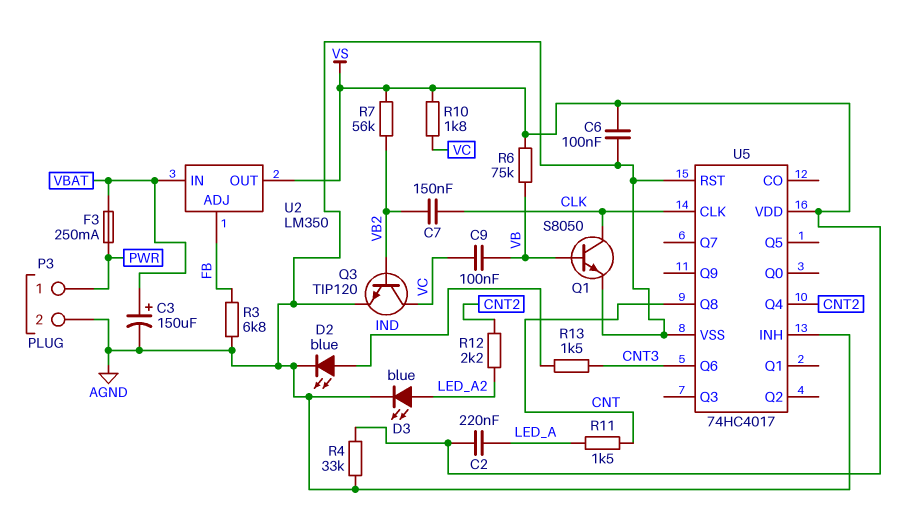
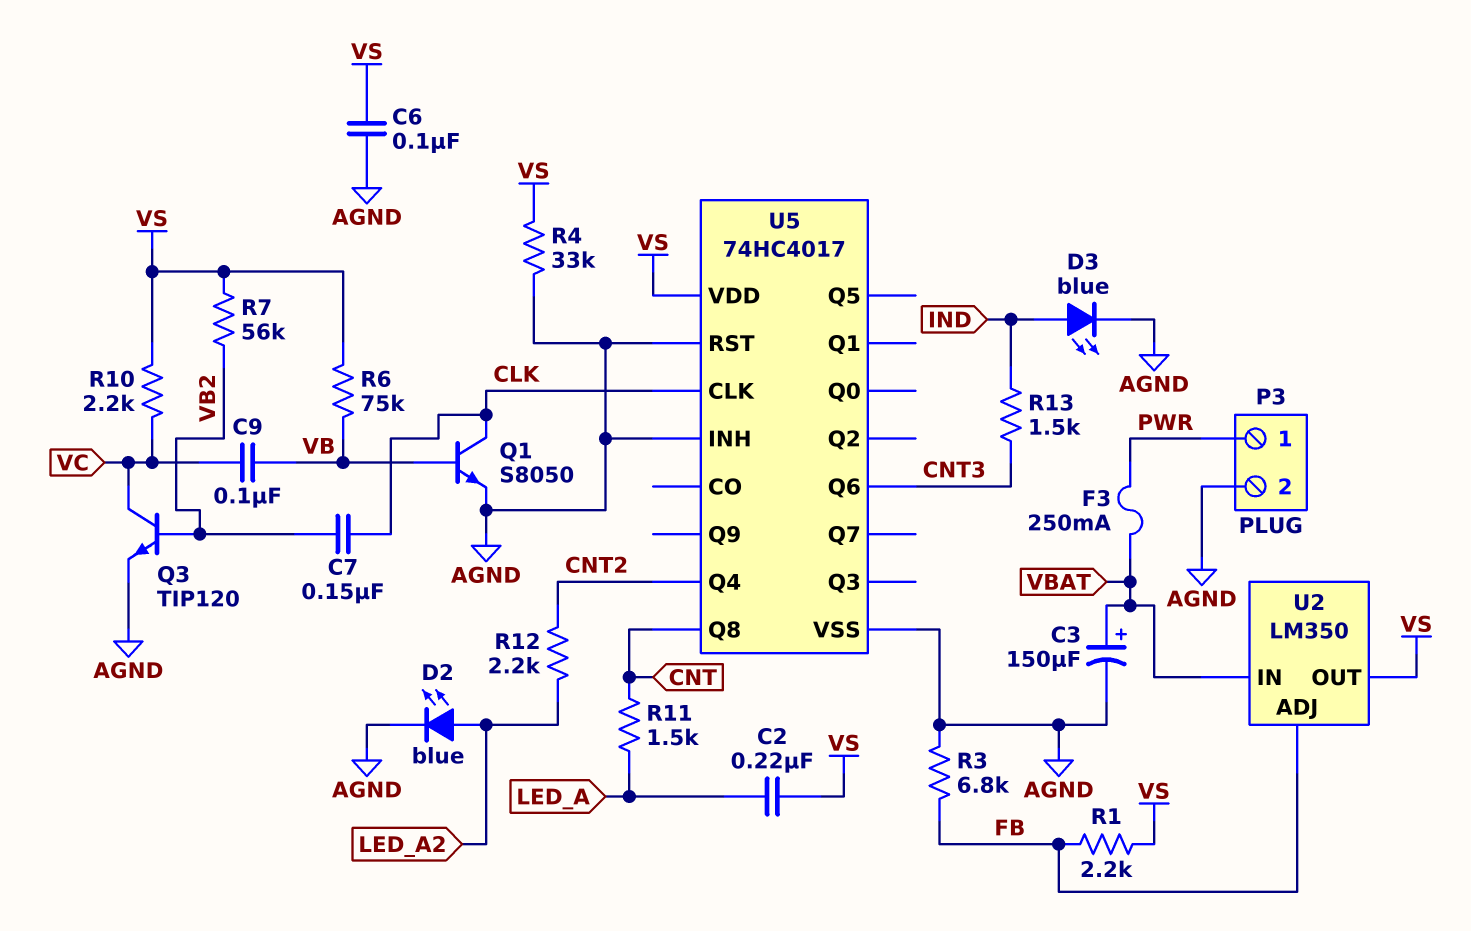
D2: LED blue (A IND, K AGND) -> LED blue (A LED_A2, K AGND)
D3: LED blue (A LED_A2, K AGND) -> LED blue (A IND, K AGND)
R1: none -> 2.2k (FB, VS)
R10: 1.8k (VC, VS) -> 2.2k (VC, VS)

